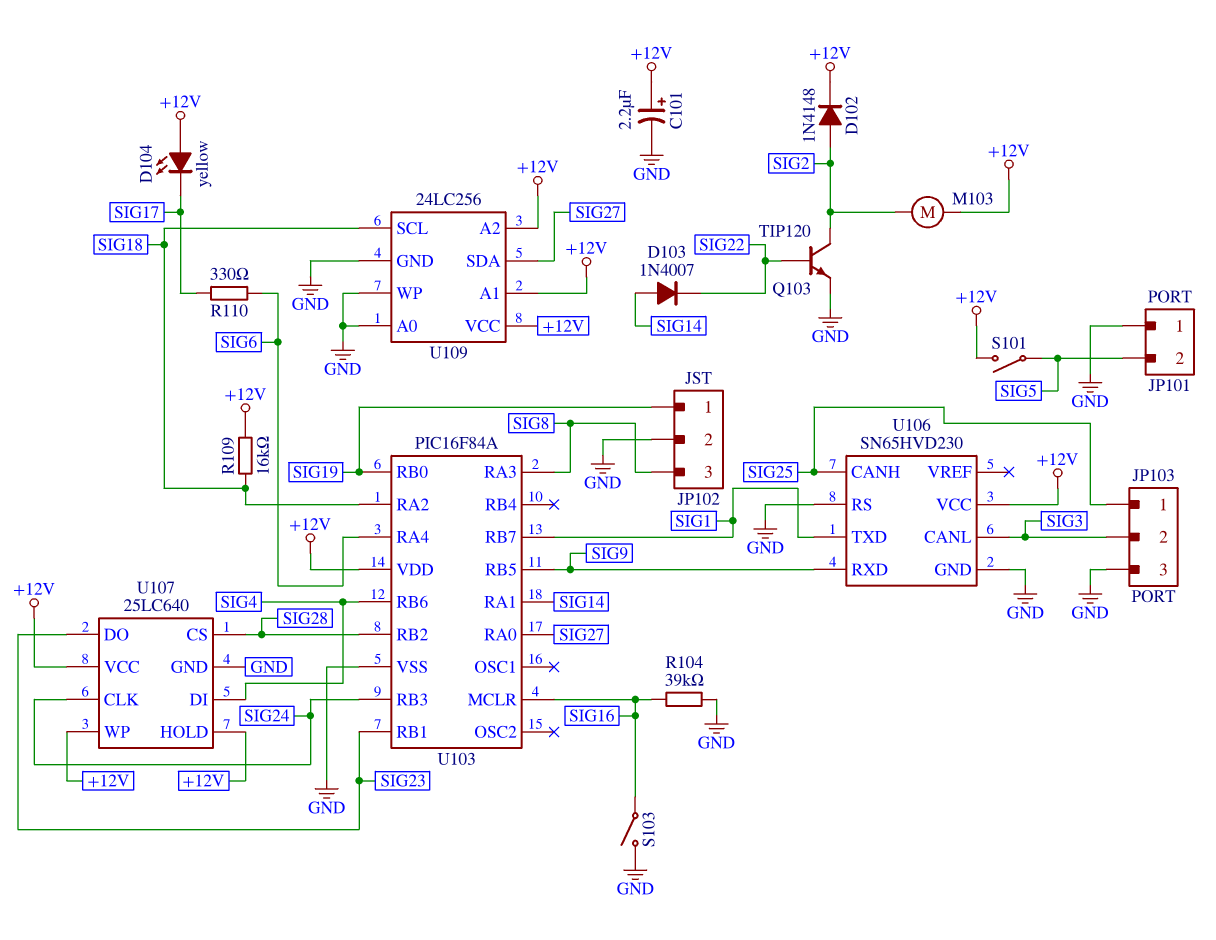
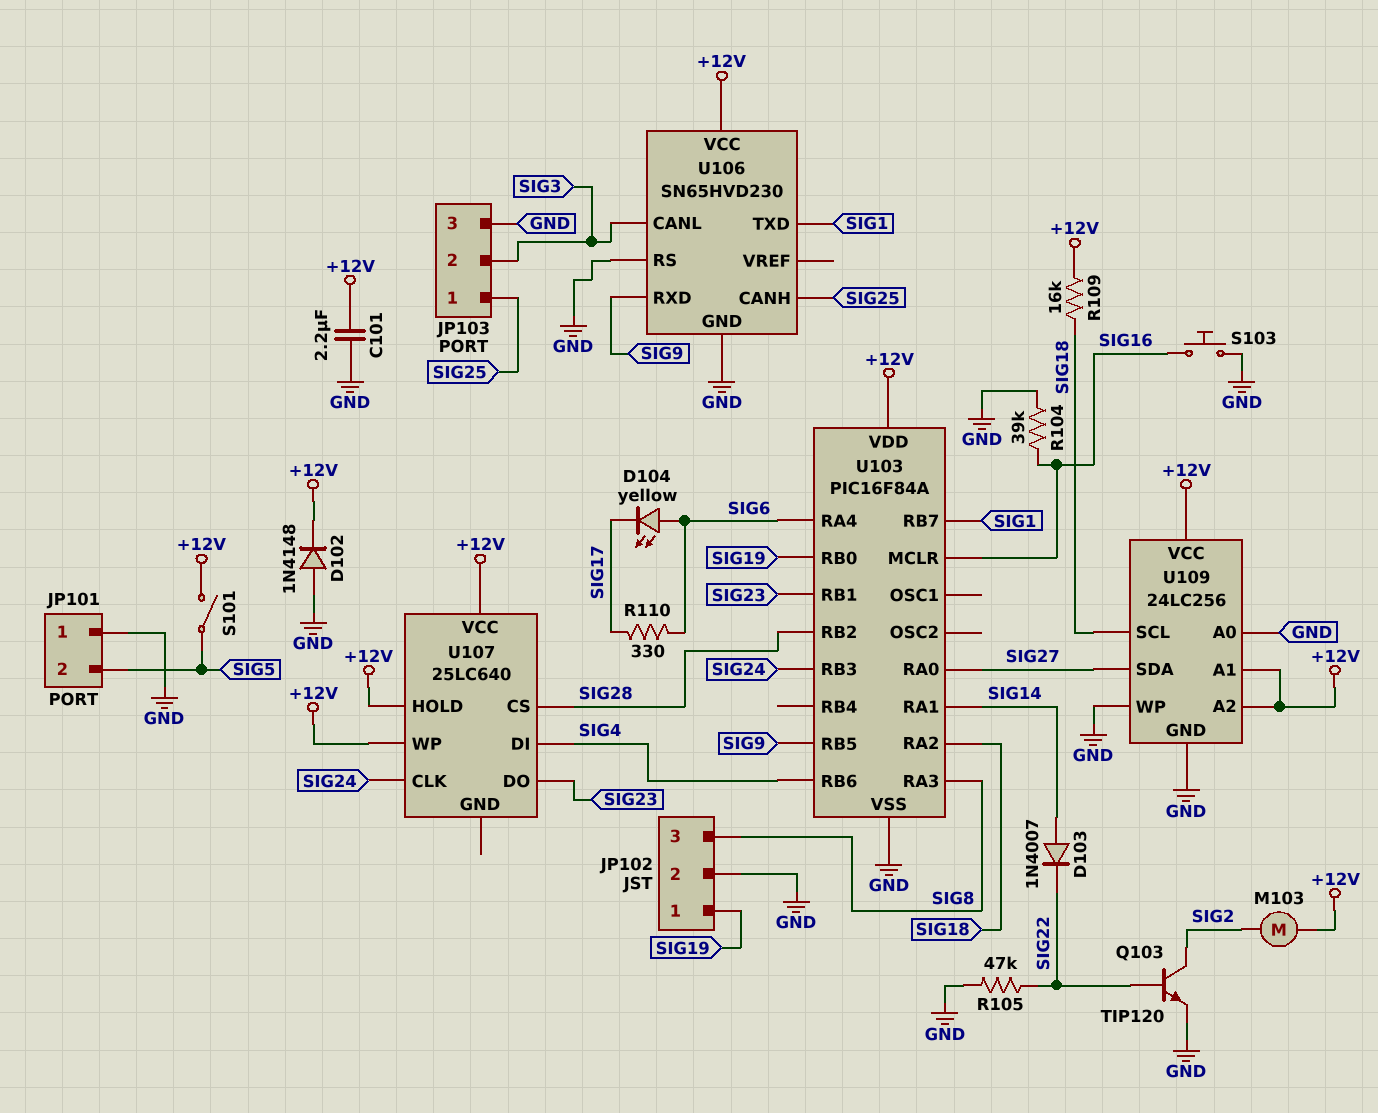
C101: 2.2uF (plus +12V, minus GND) -> 2.2uF (+12V, GND)
D102: diode 1N4148 (A SIG2, K +12V) -> diode 1N4148 (A GND, K +12V)
D104: LED yellow (A +12V, K SIG17) -> LED yellow (A SIG6, K SIG17)
R105: none -> 47k (GND, SIG22)
S103: switch (GND, SIG16) -> button (GND, SIG16)
U107 pin GND: GND -> none

